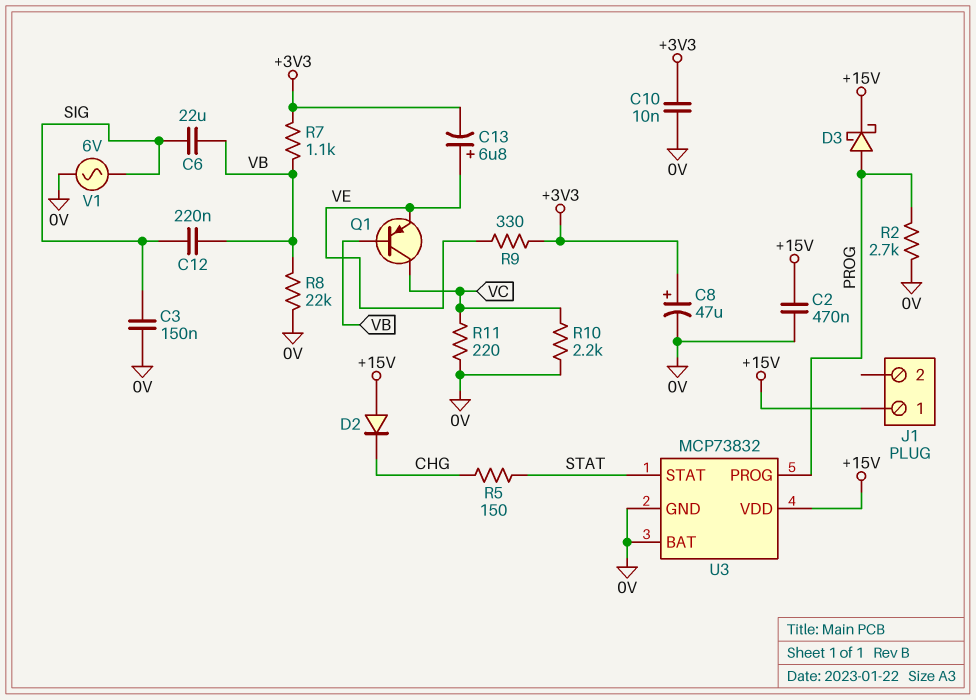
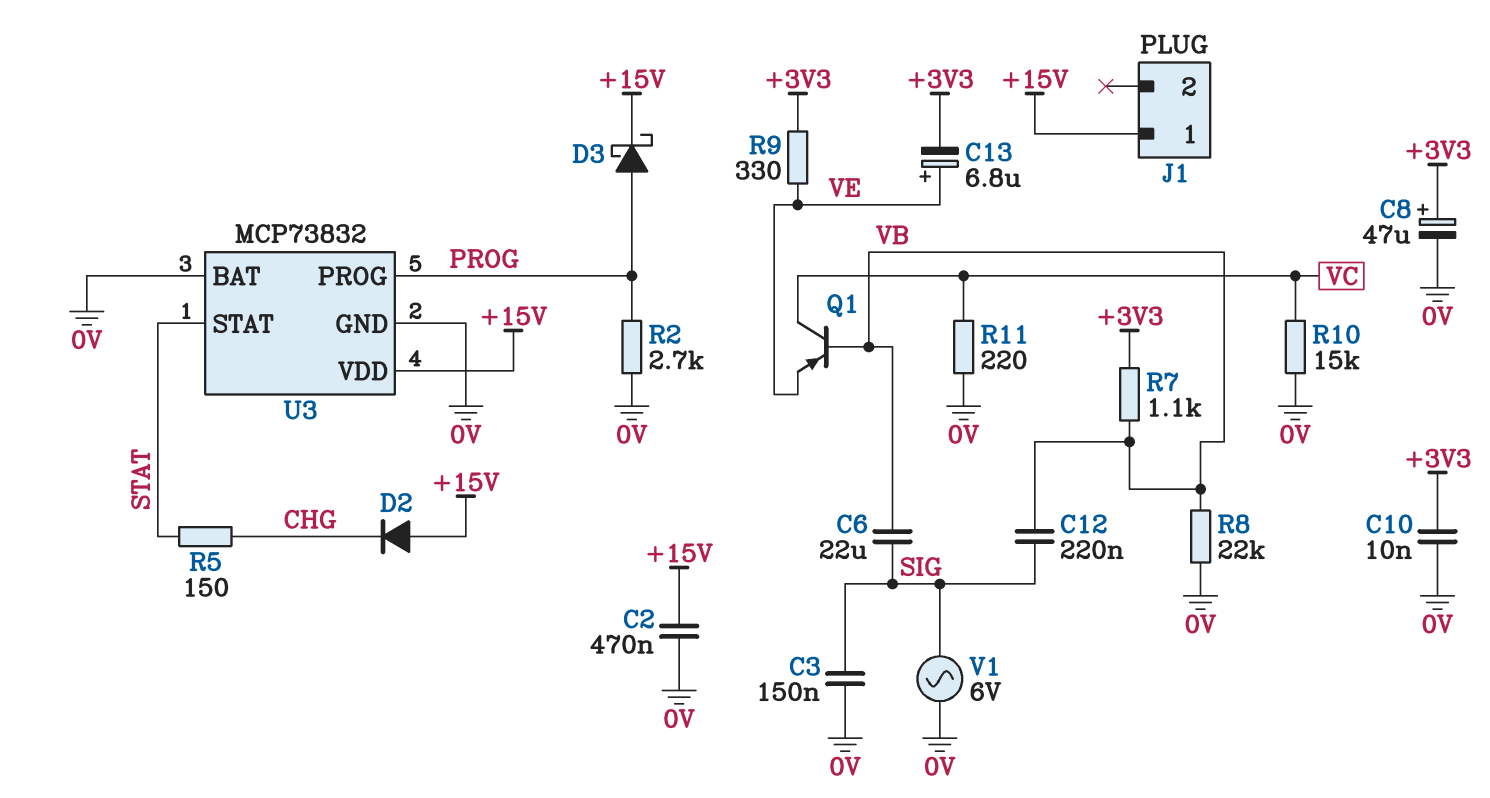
R10: 2.2k (0V, VC) -> 15k (0V, VC)

